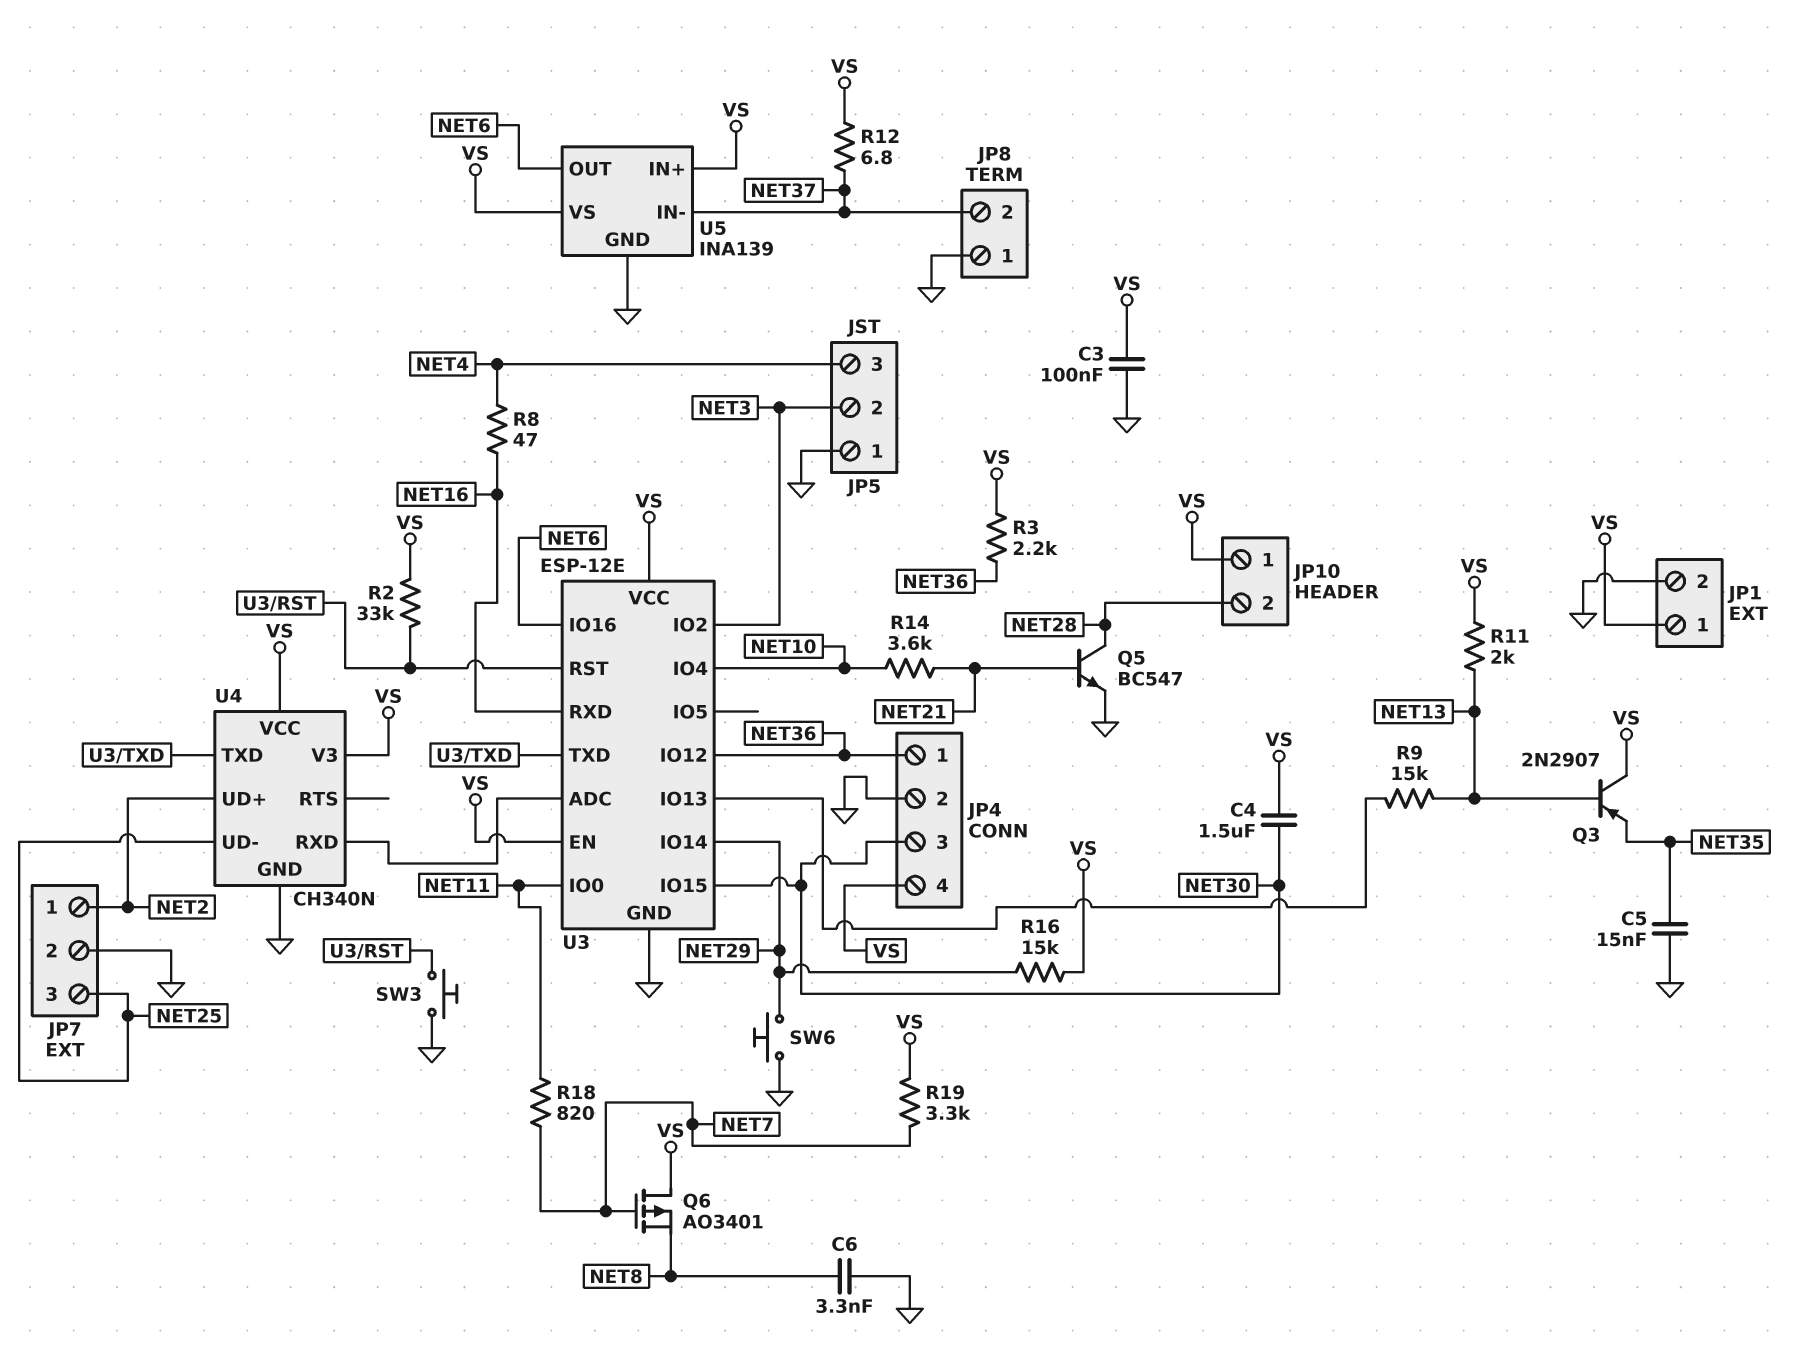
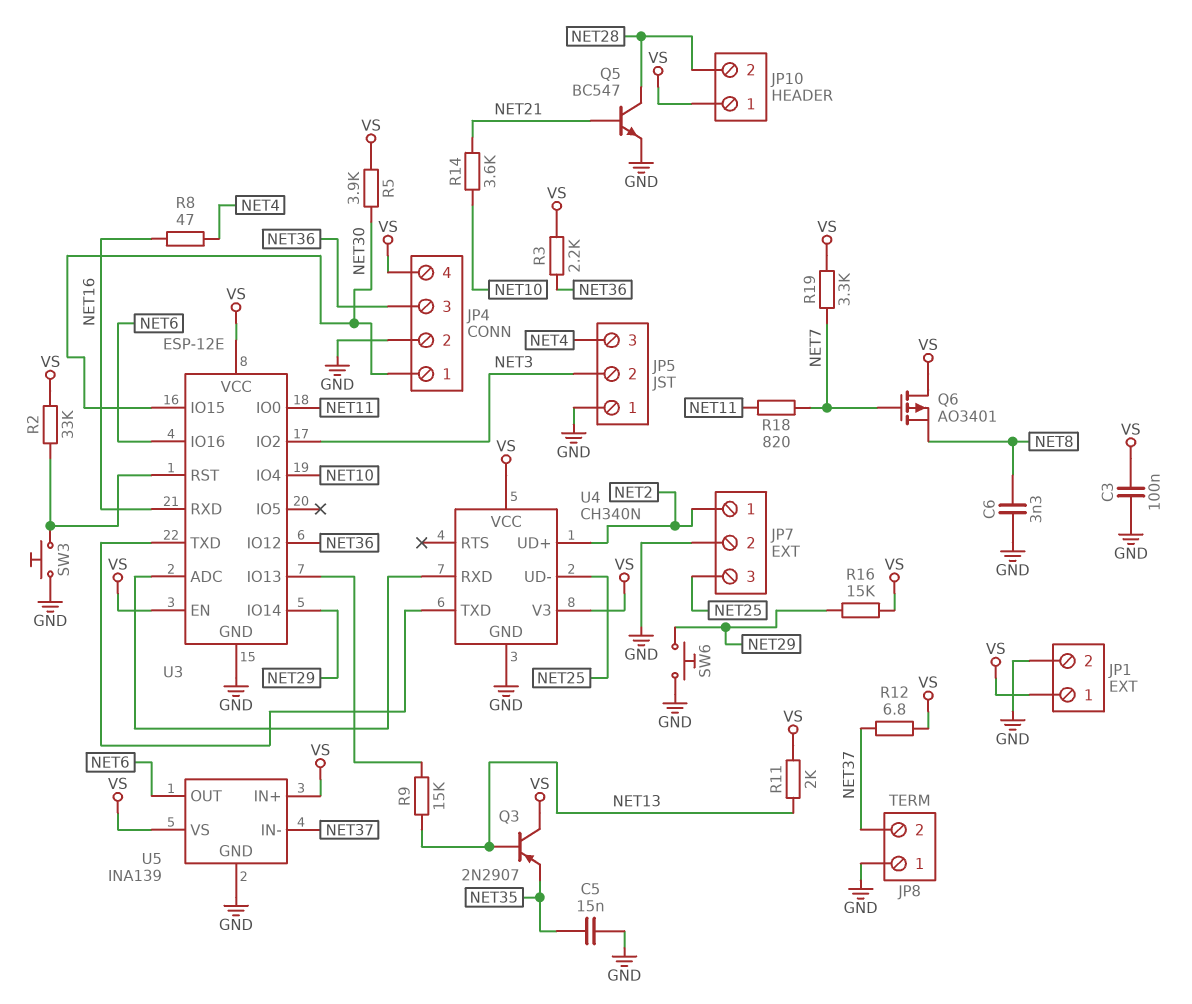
C4: 1.5uF (NET30, VS) -> none
JP4 pin 1: NET36 -> NET30
JP4 pin 3: NET30 -> NET36
R5: none -> 3.9k (NET30, VS)

